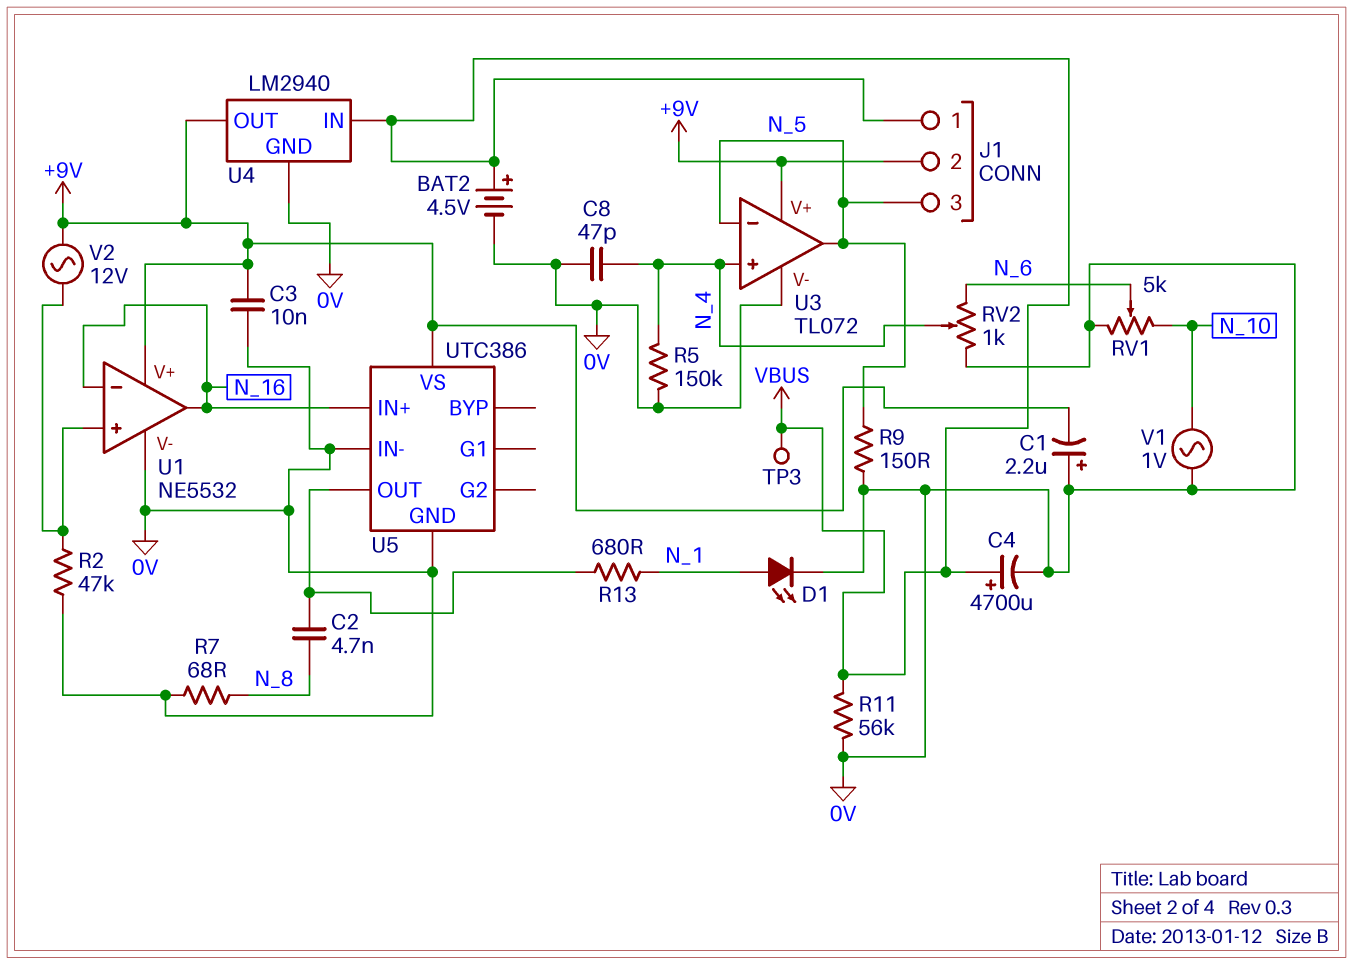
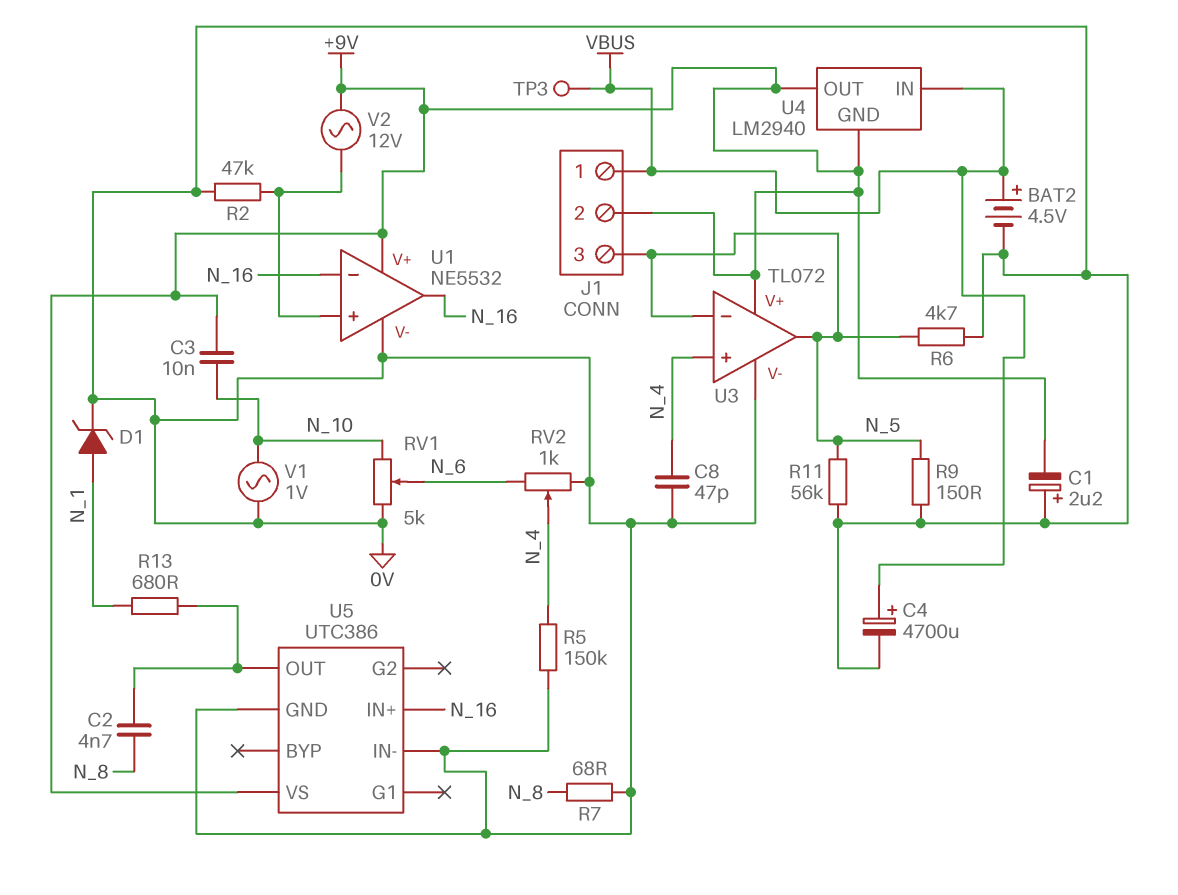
C3: 10nF (+9V, 0V) -> 10nF (+9V, N_10)
D1: LED (A N_1, K 0V) -> zener (A N_1, K 0V)
R6: none -> 4.7k (0V, N_5)
R11: 56k (0V, VBUS) -> 56k (0V, N_5)
U4 pin GND: 0V -> +9V

